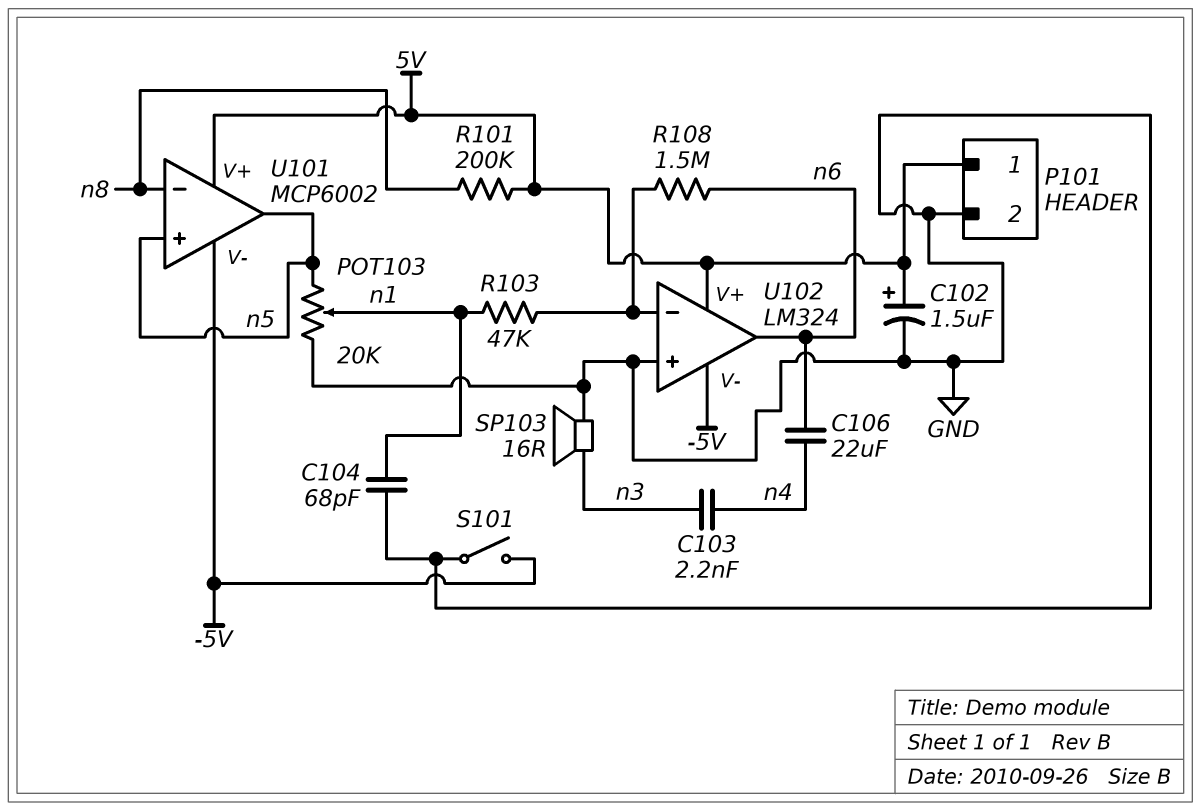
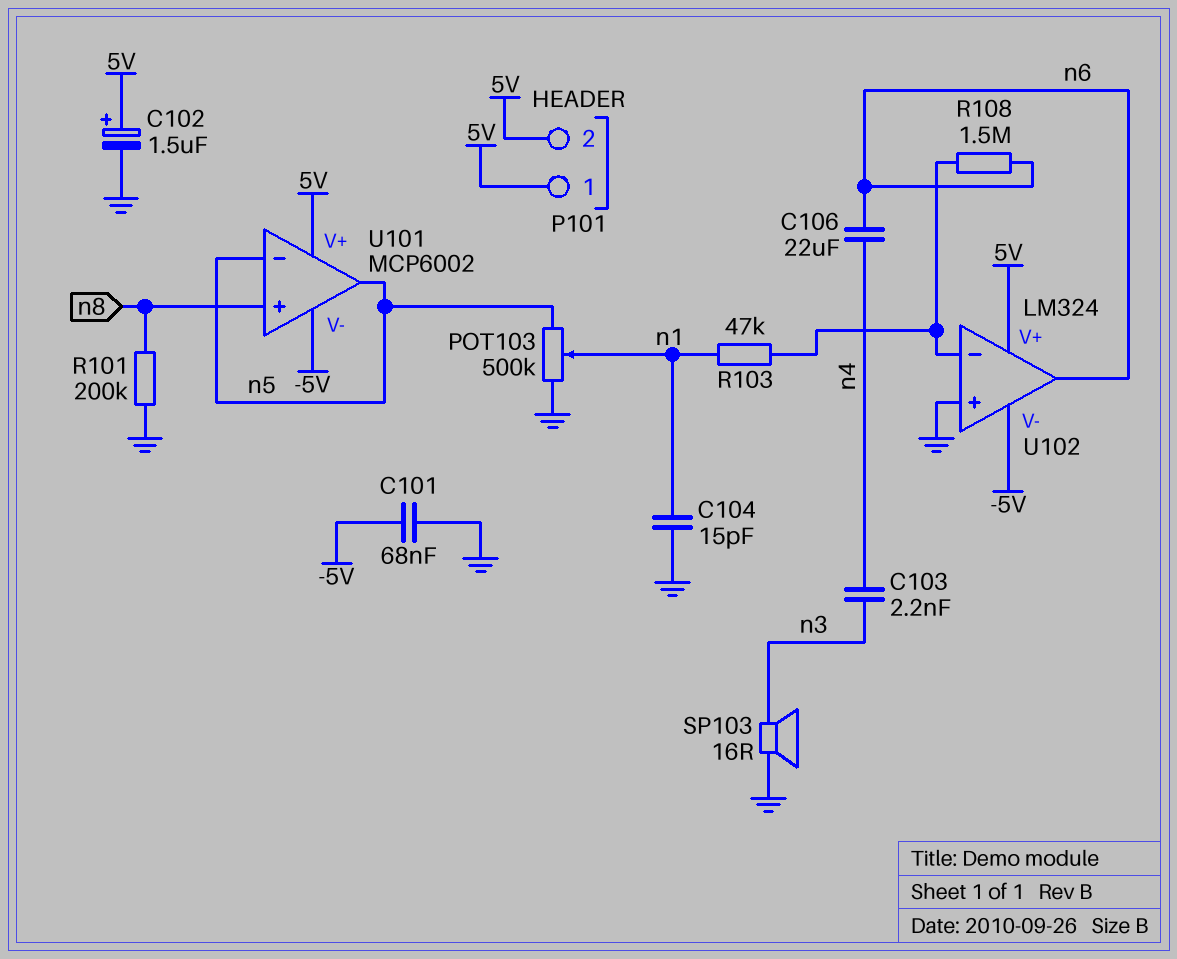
C101: none -> 68nF (-5V, GND)
C104: 68pF (GND, n1) -> 15pF (GND, n1)
P101 pin 2: GND -> 5V
POT103: 20k (GND, n5, wiper n1) -> 500k (GND, n5, wiper n1)
R101: 200k (5V, n8) -> 200k (GND, n8)
S101: switch (-5V, GND) -> none
U101 pin in+: n5 -> n8
U101 pin in-: n8 -> n5

